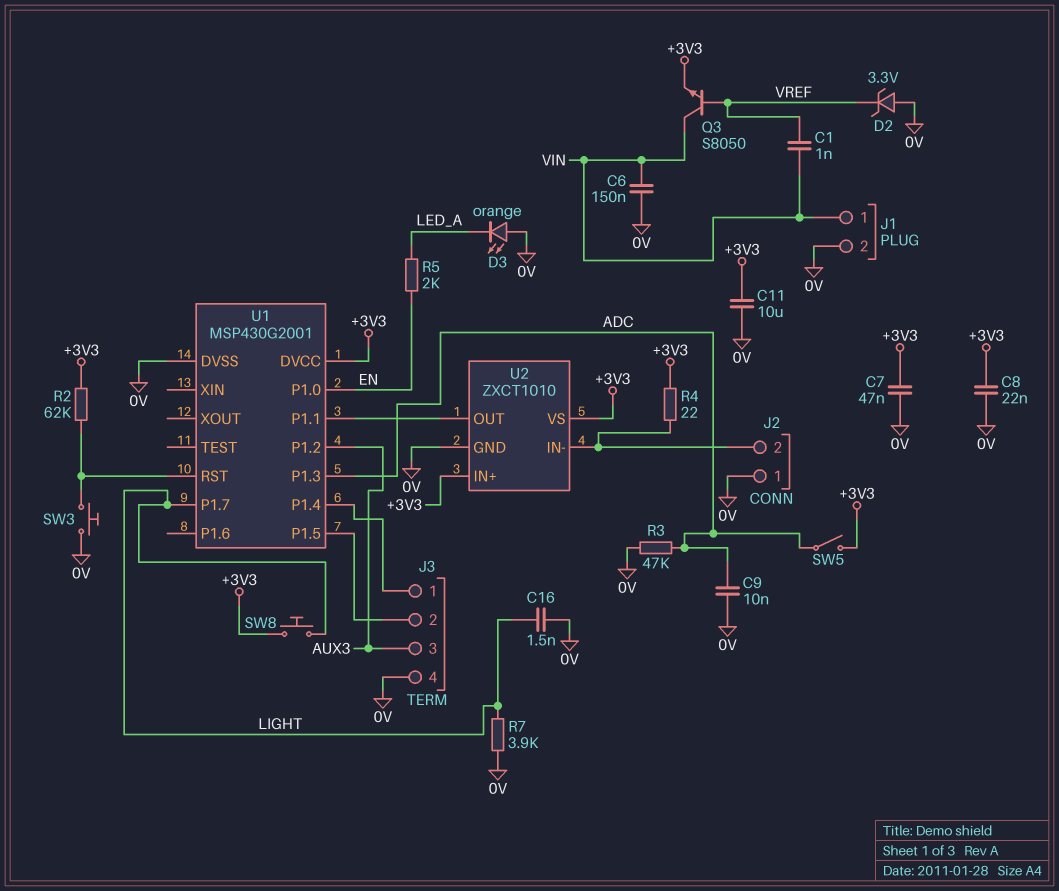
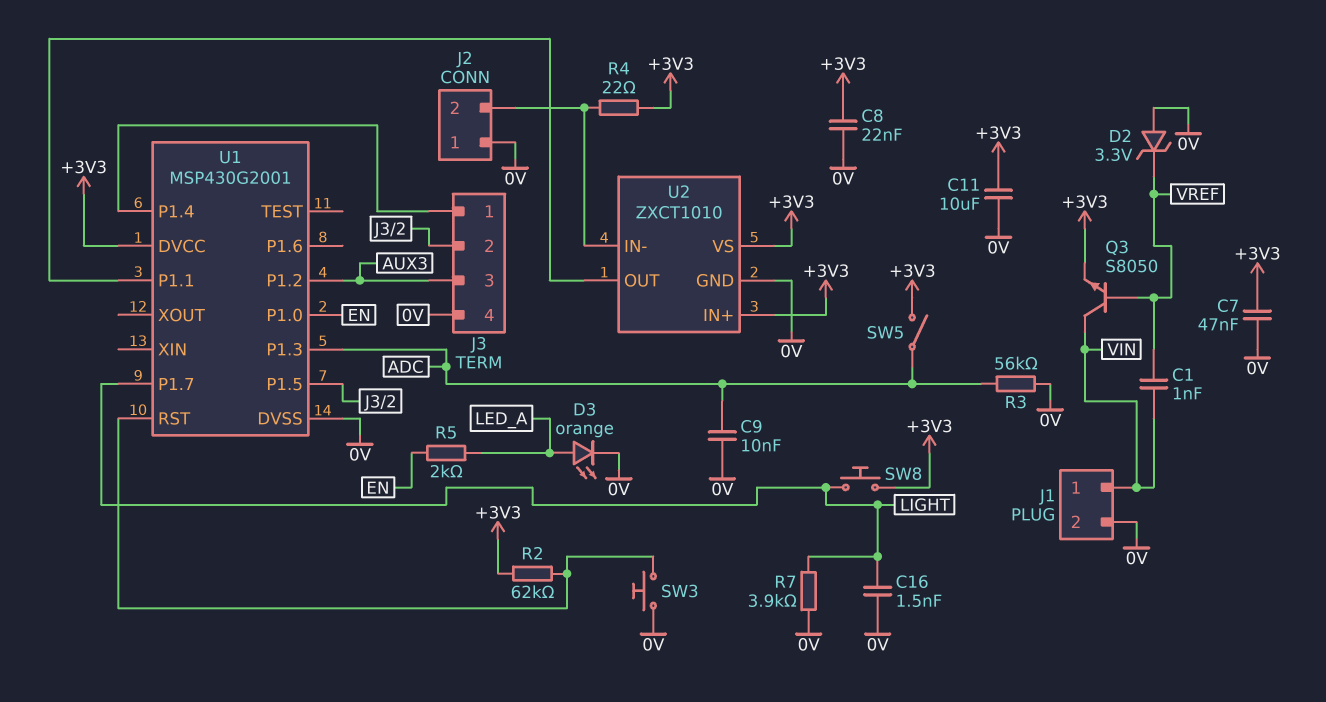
C6: 150nF (0V, VIN) -> none
D3: LED orange (A 0V, K LED_A) -> LED orange (A LED_A, K 0V)
R3: 47k (0V, ADC) -> 56k (0V, ADC)

